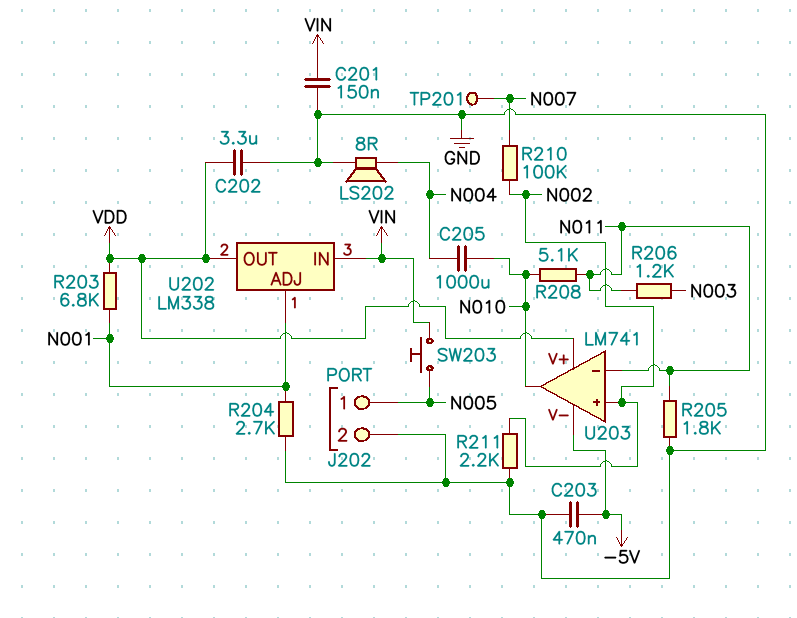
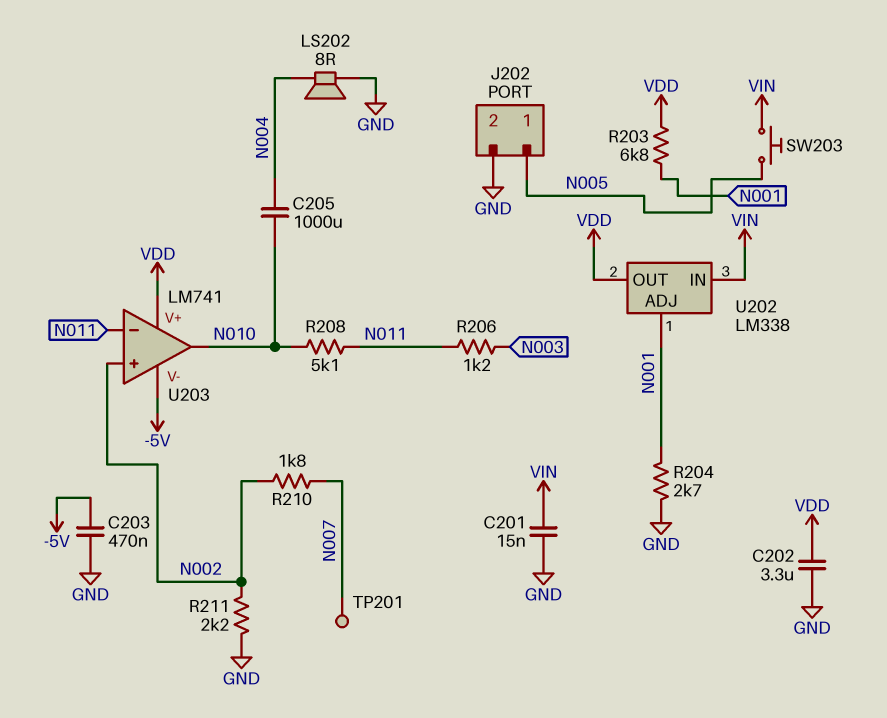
C201: 150nF (GND, VIN) -> 15nF (GND, VIN)
R205: 1.8k (GND, N011) -> none
R210: 100k (N002, N007) -> 1.8k (N002, N007)

